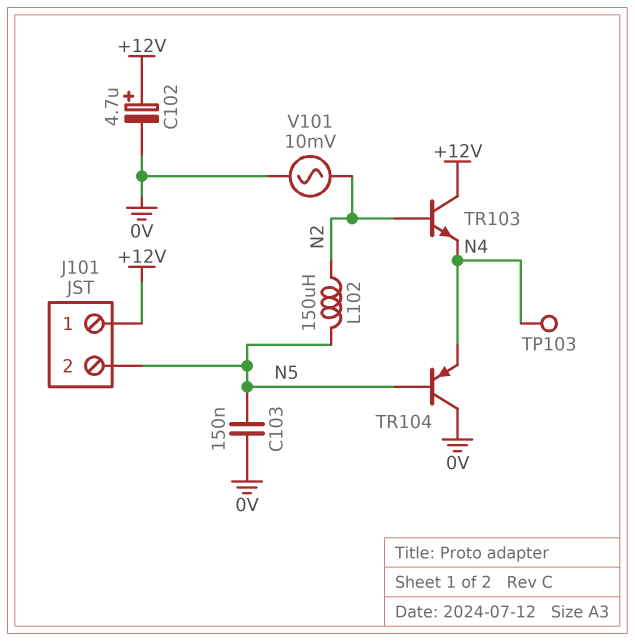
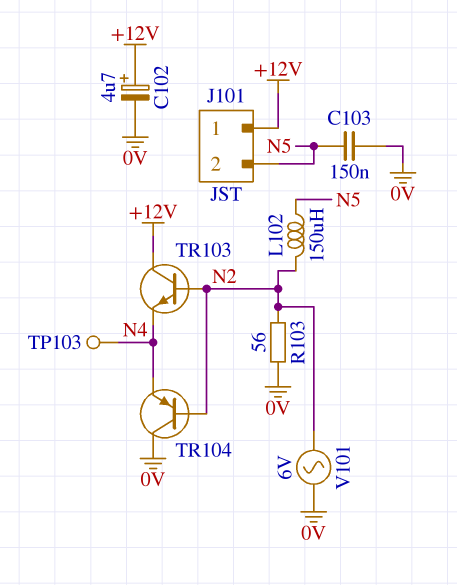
R103: none -> 56 (0V, N2)
TR104: PNP (B N5, C 0V, E N4) -> PNP (B N2, C 0V, E N4)
V101: AC 10mV (0V, N2) -> AC 6V (0V, N2)

